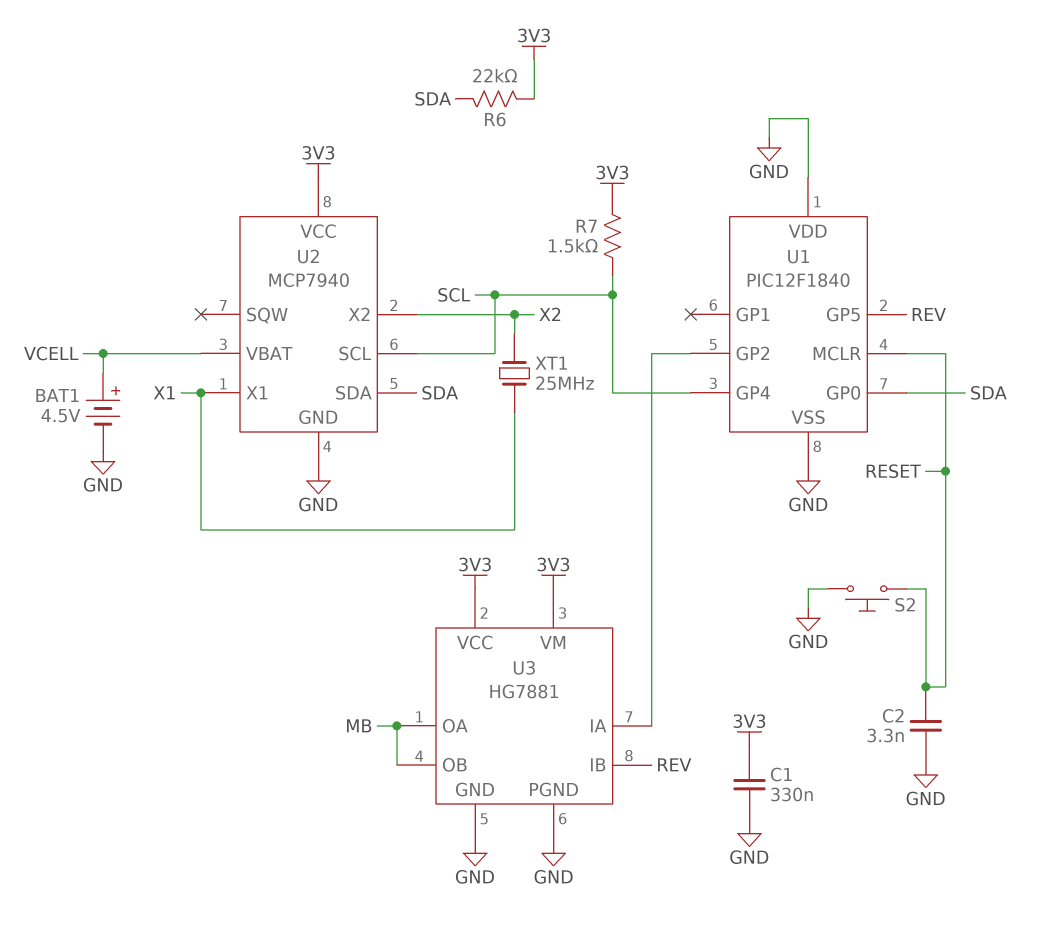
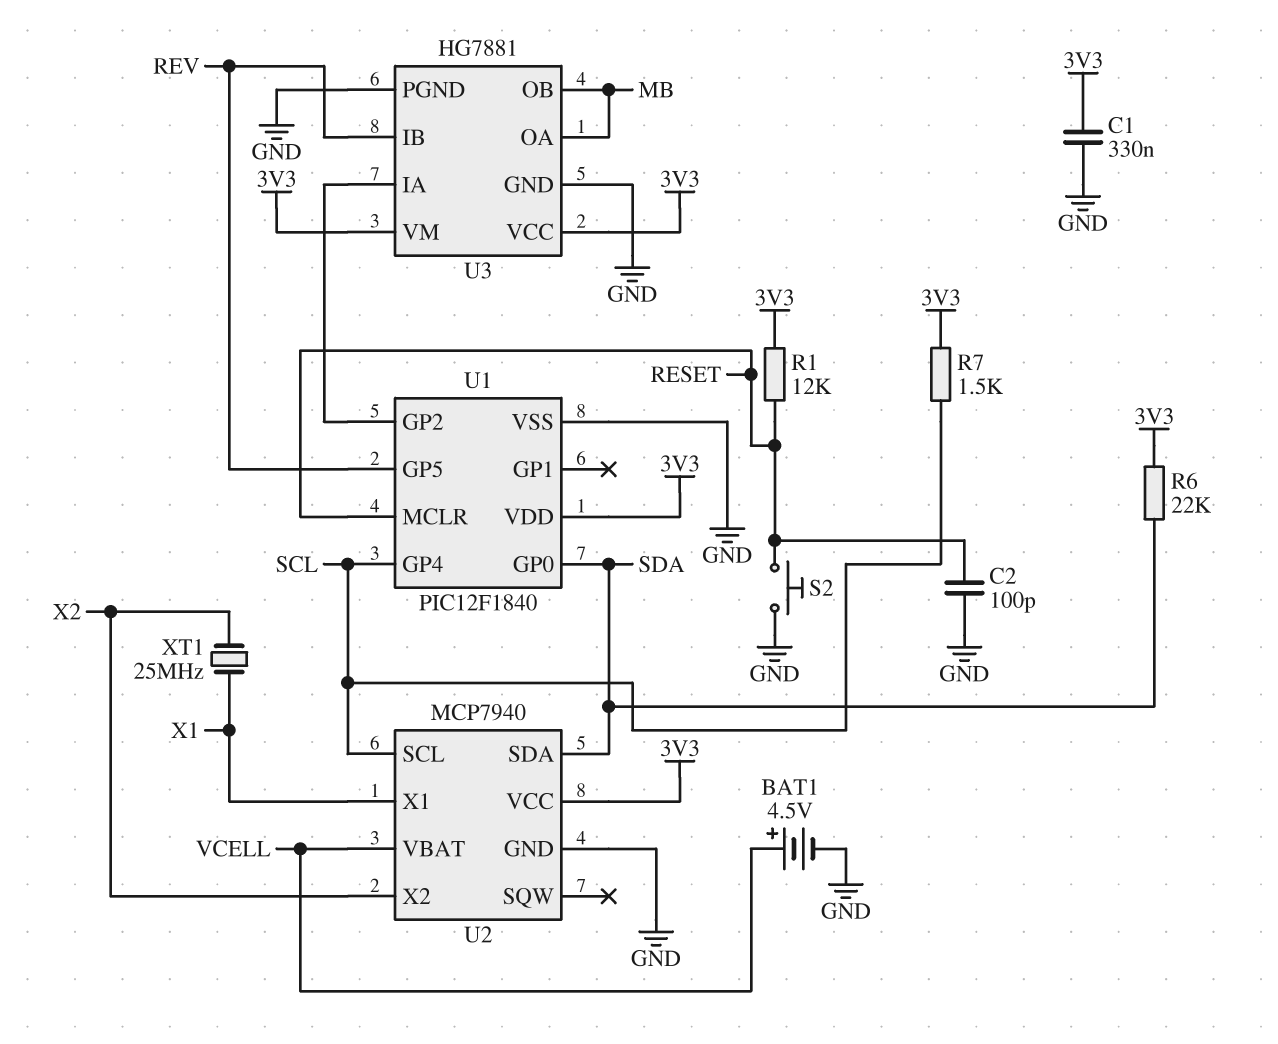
C2: 3.3nF (GND, RESET) -> 100pF (GND, RESET)
R1: none -> 12k (3V3, RESET)
U1 pin VDD: GND -> 3V3

